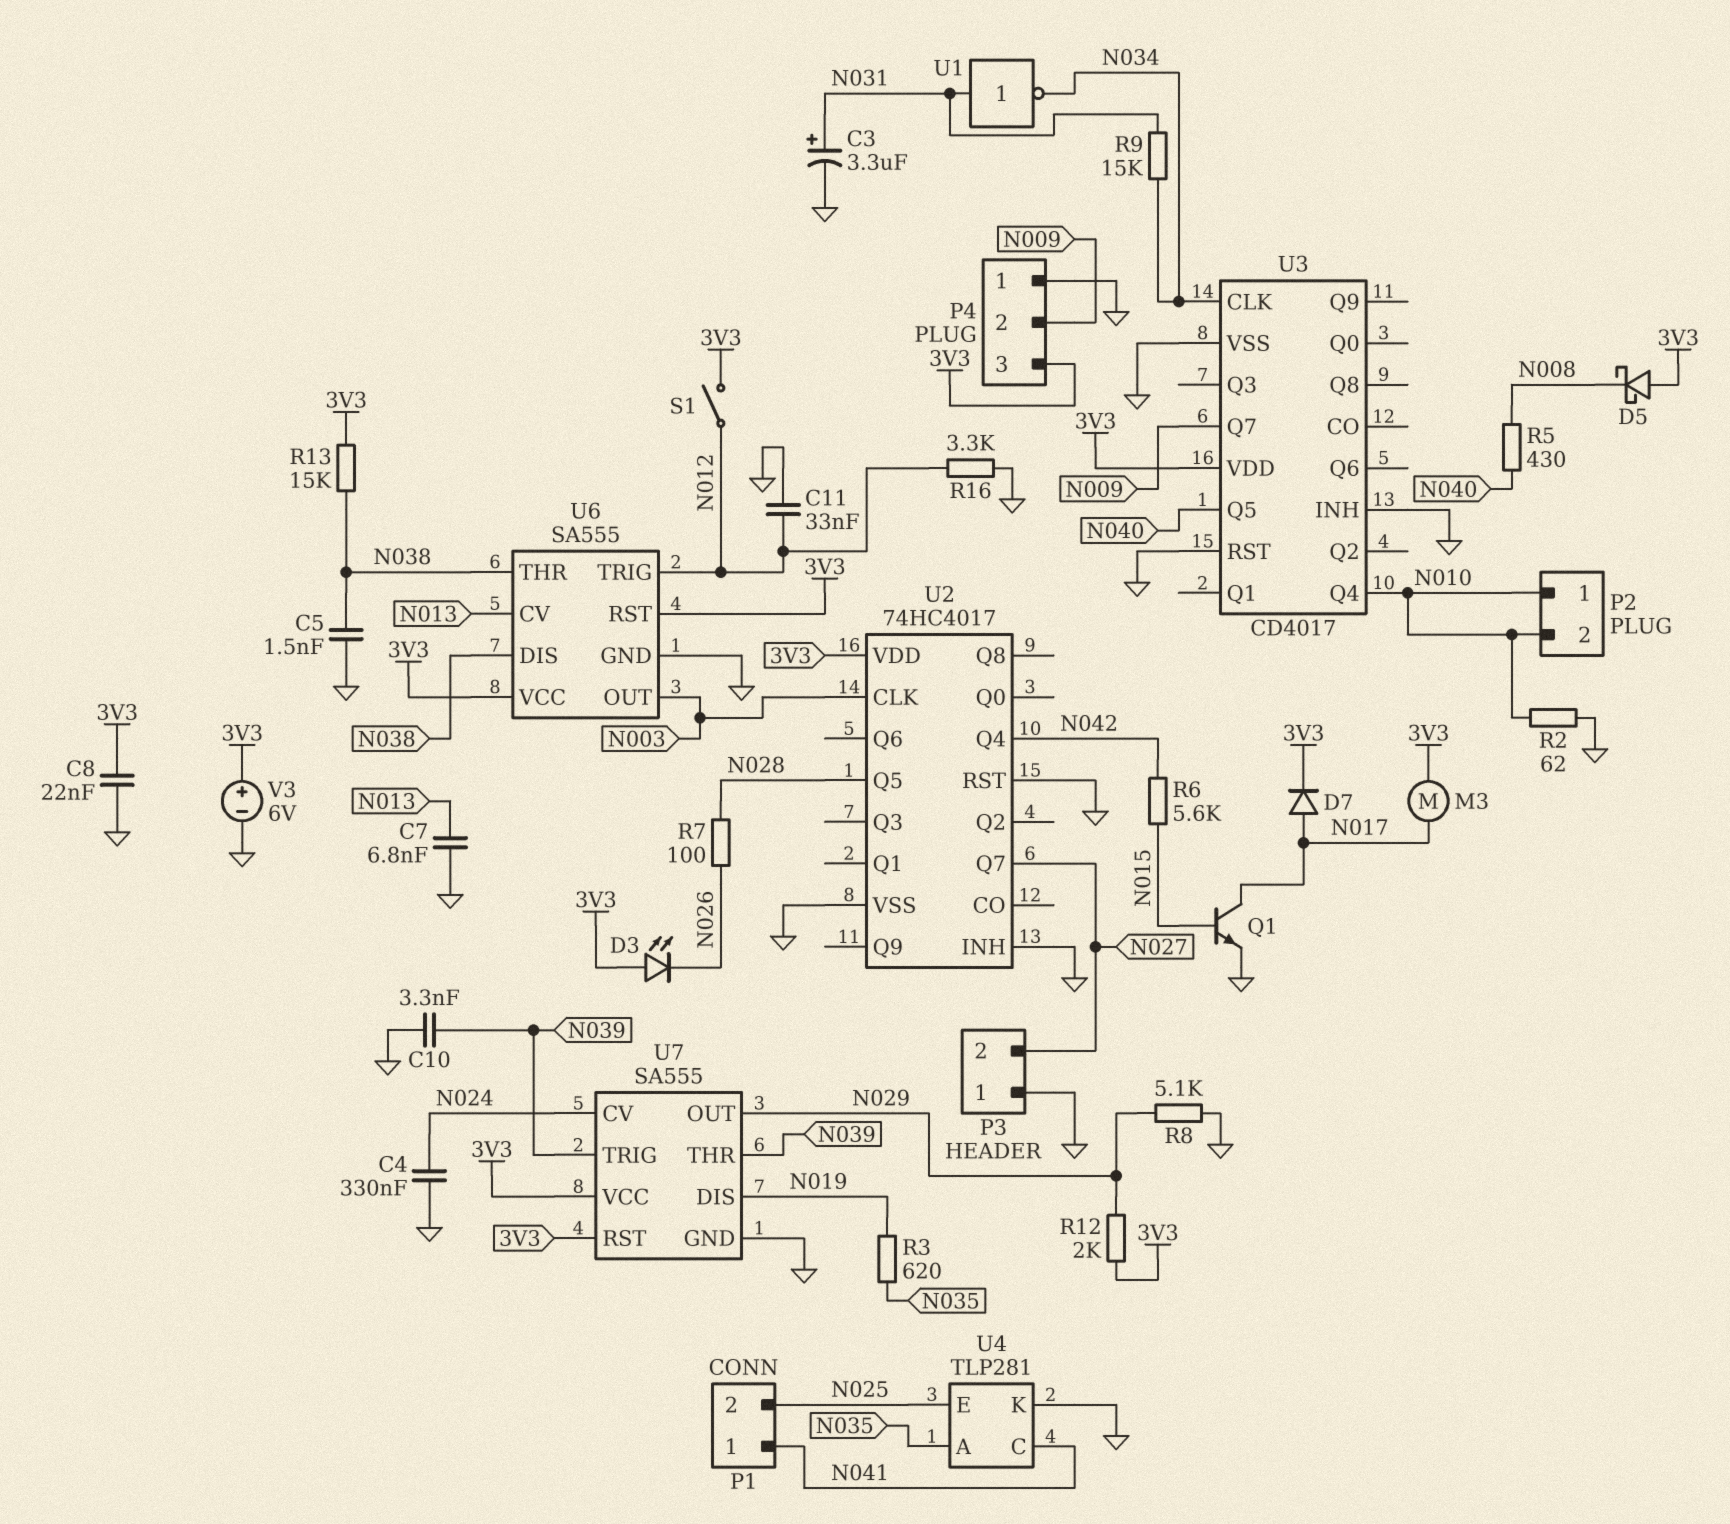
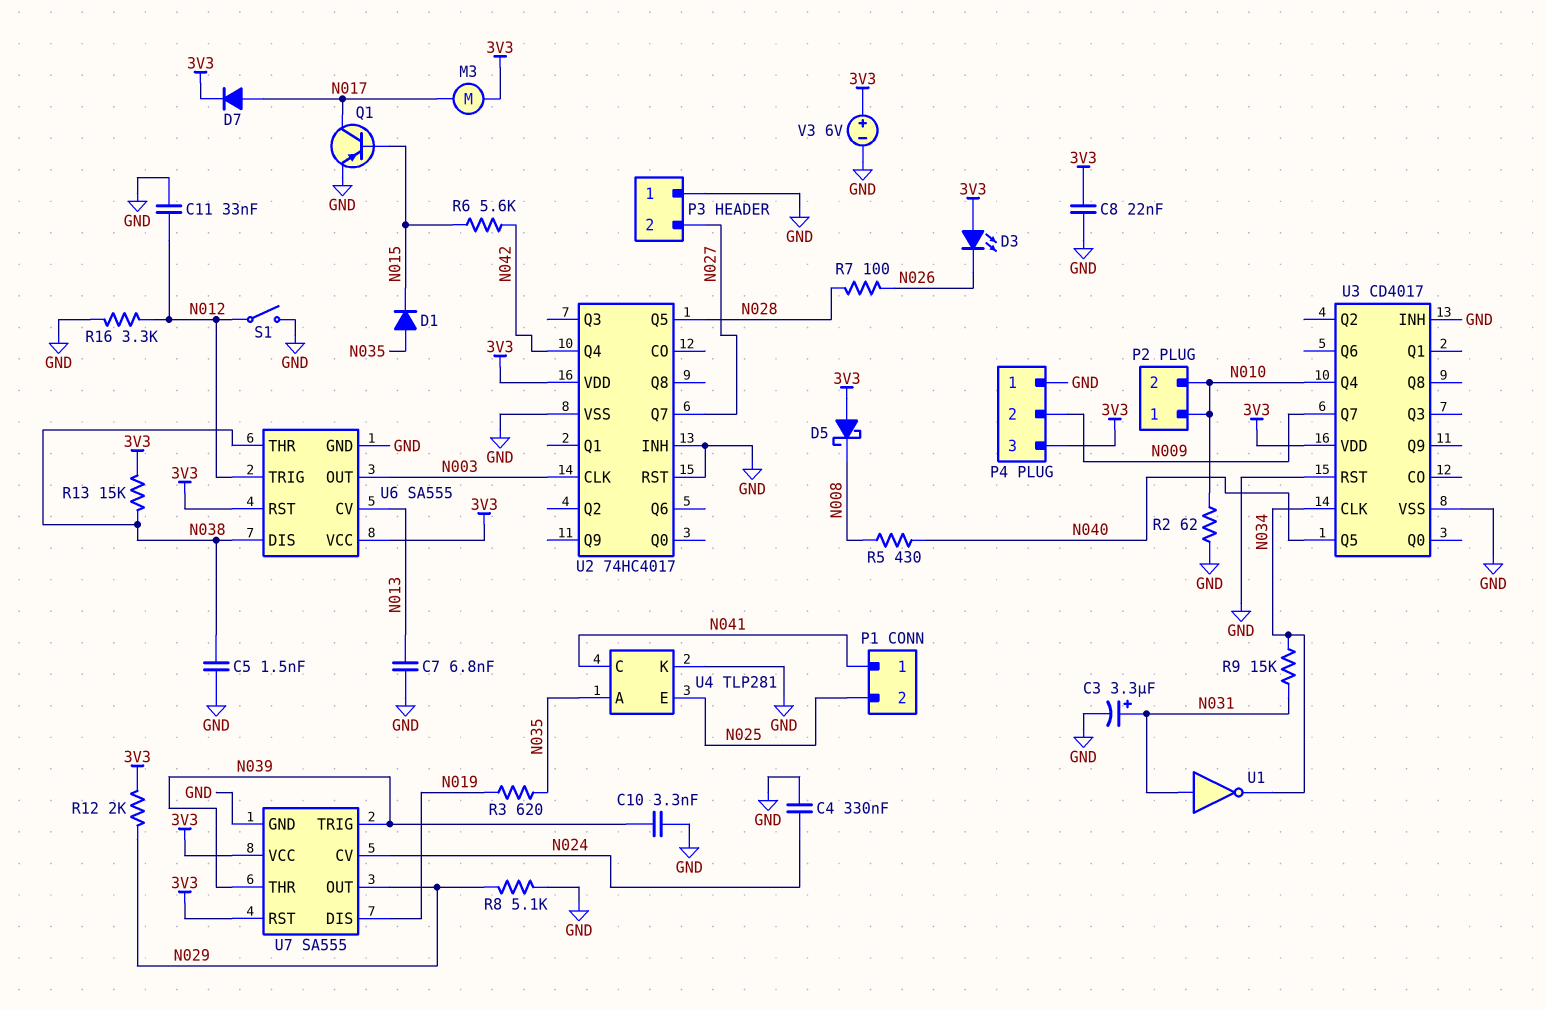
D1: none -> diode (A N035, K N015)
Q1: NPN (B N015, C N017, E GND) -> PNP (B N015, C N017, E GND)
S1: switch (3V3, N012) -> switch (GND, N012)

